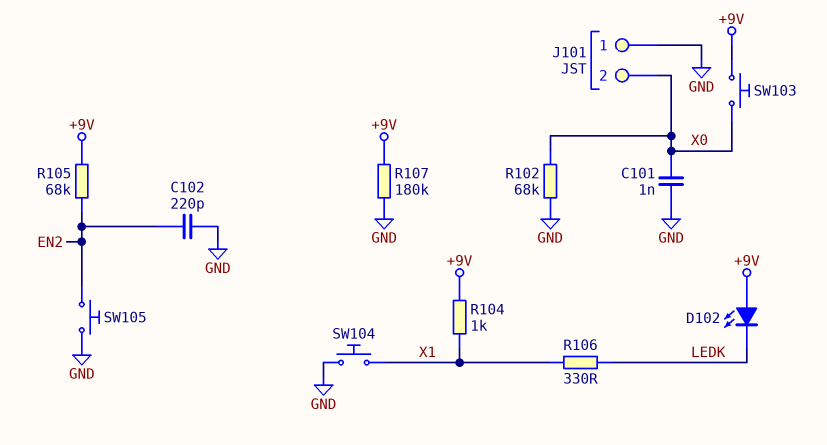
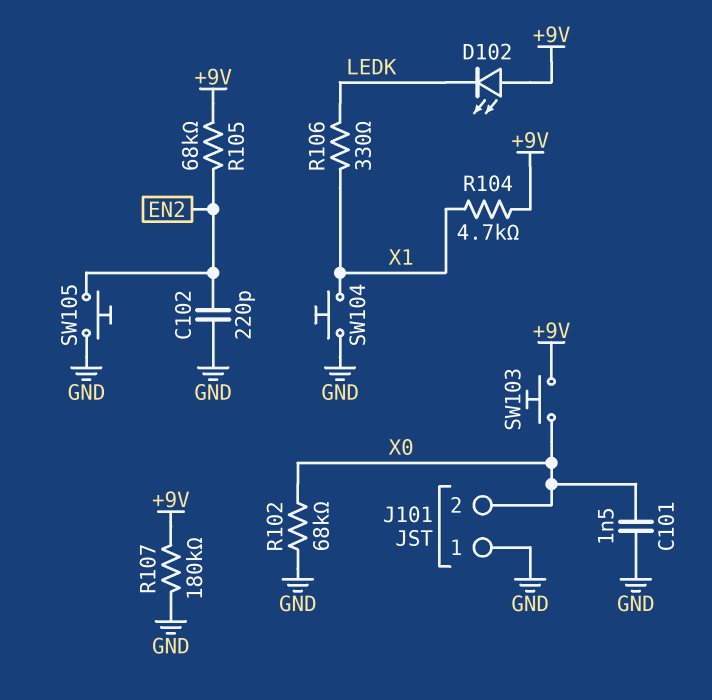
C101: 1nF (GND, X0) -> 1.5nF (GND, X0)
R104: 1k (+9V, X1) -> 4.7k (+9V, X1)

